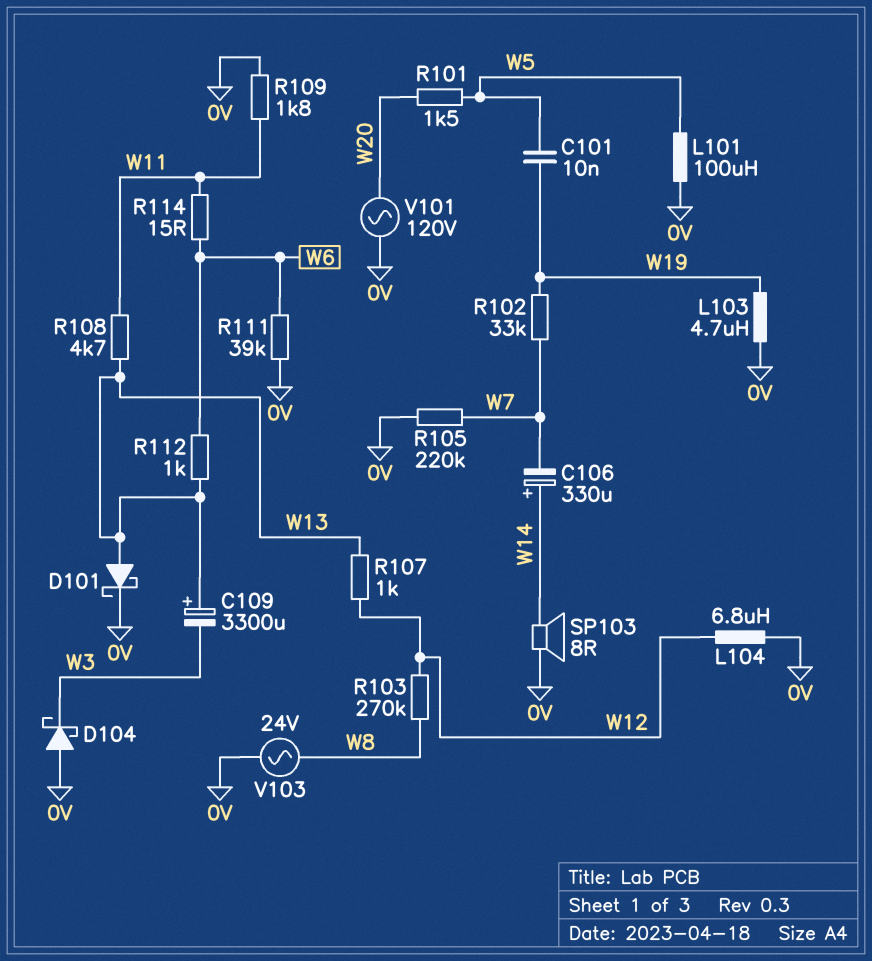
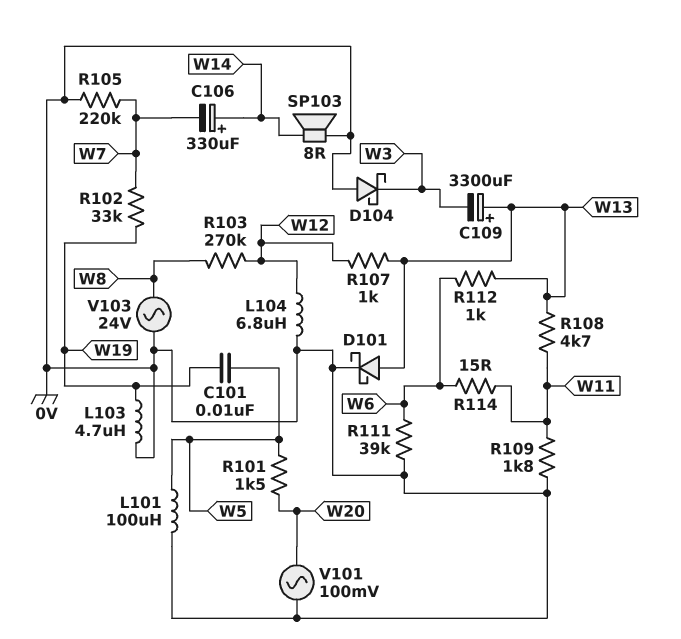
V101: AC 120V (0V, W20) -> AC 100mV (0V, W20)

